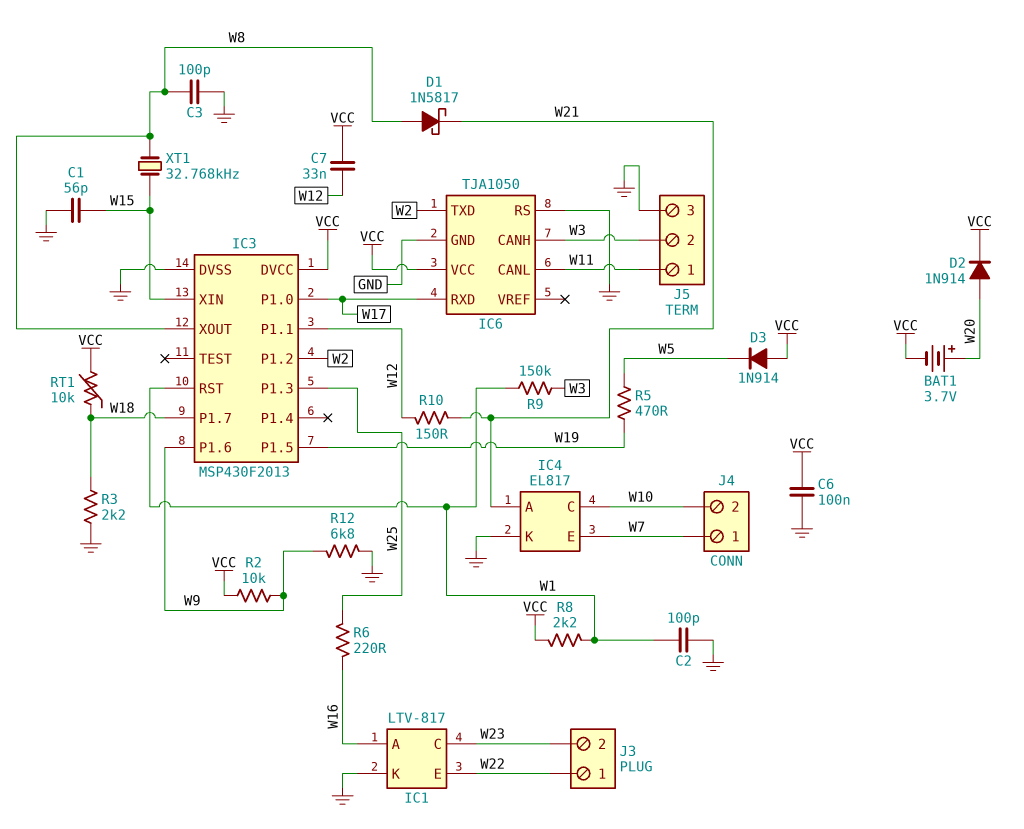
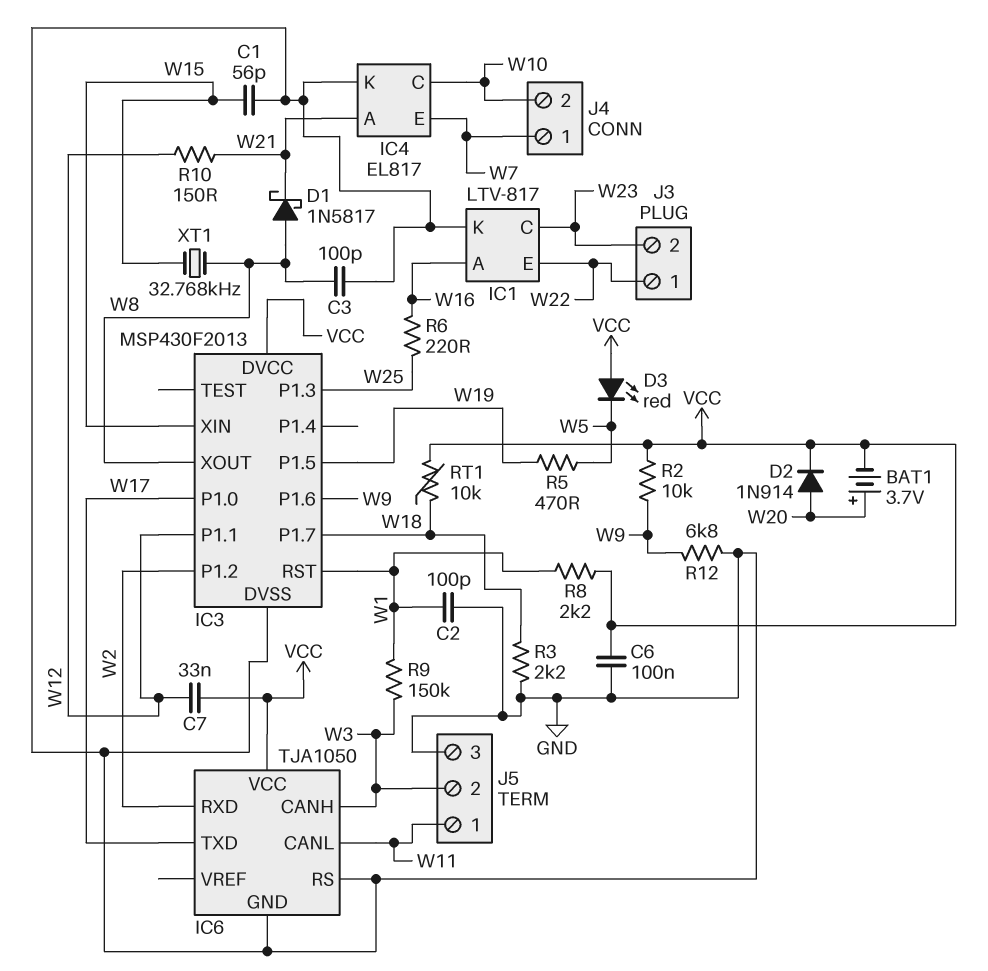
D3: diode 1N914 (A VCC, K W5) -> LED red (A VCC, K W5)
IC6 pin RXD: W17 -> W2
IC6 pin TXD: W2 -> W17

